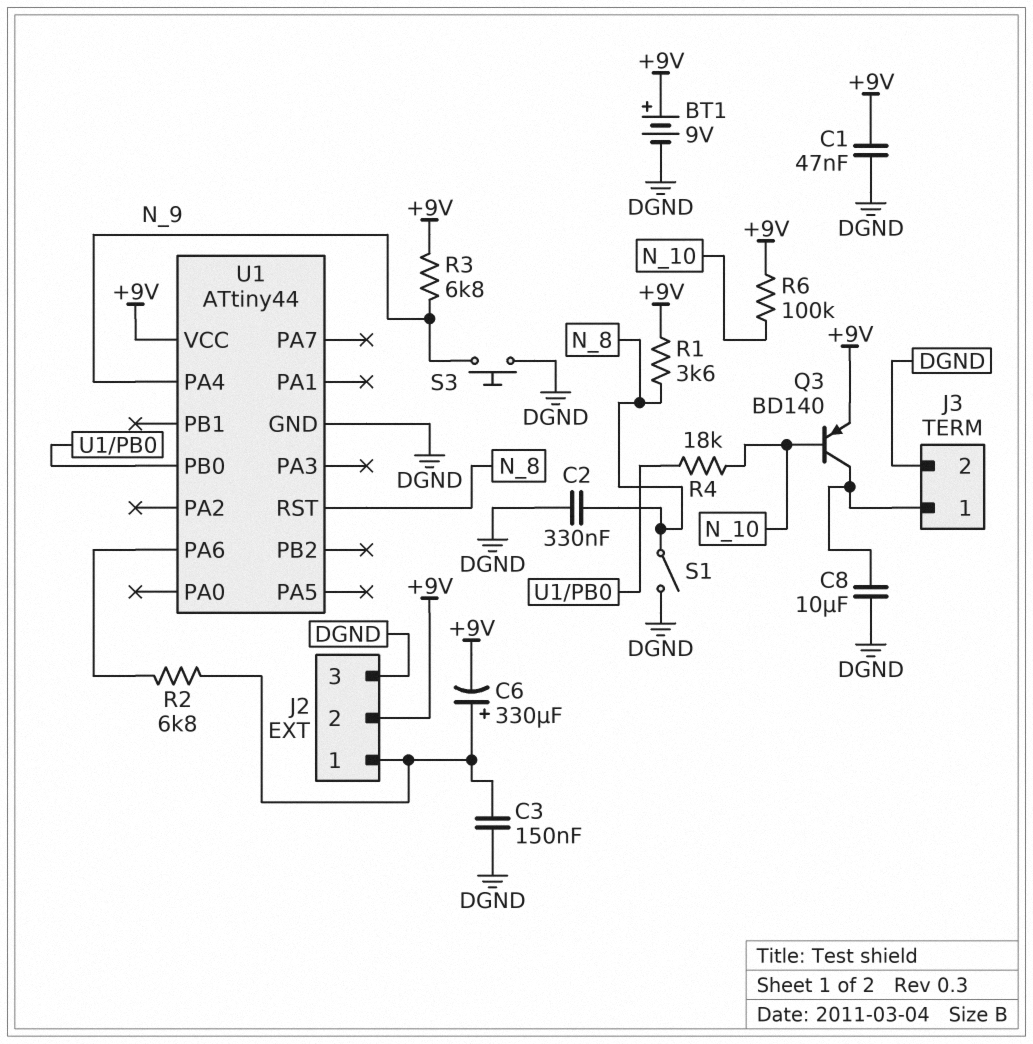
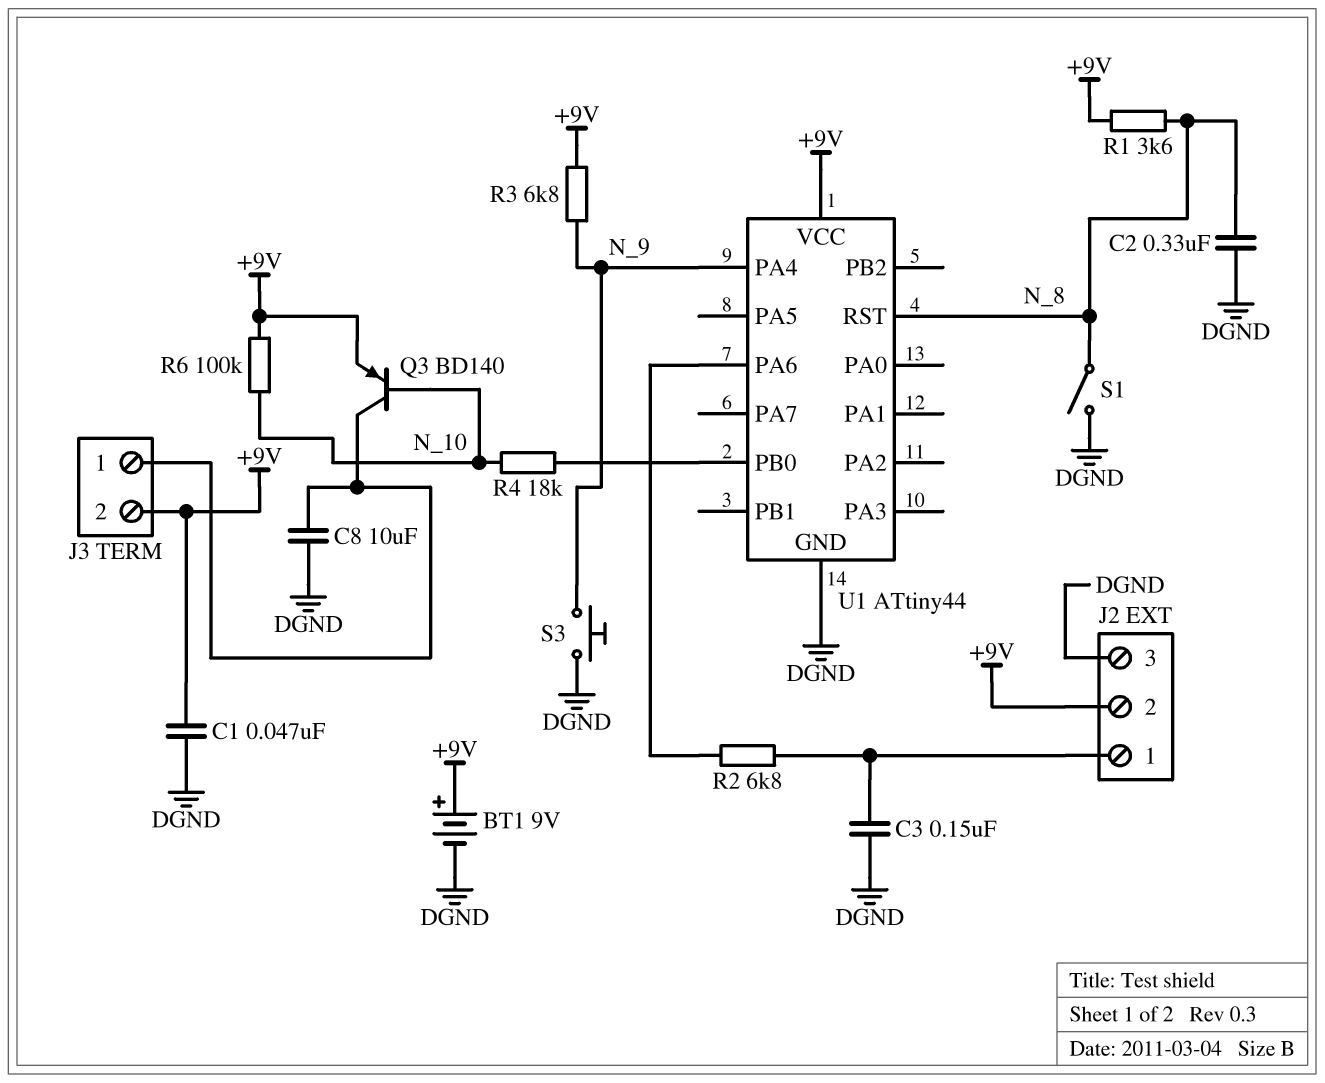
C6: 330uF (plus J2/1, minus +9V) -> none
J3 pin 2: DGND -> +9V

